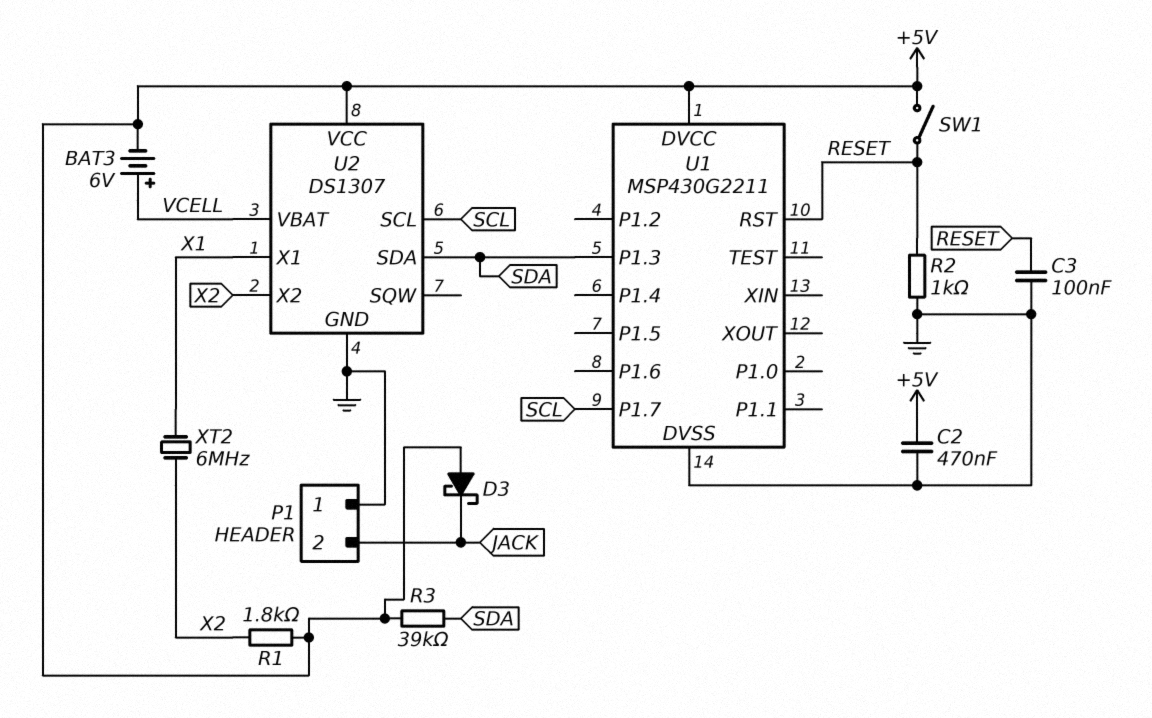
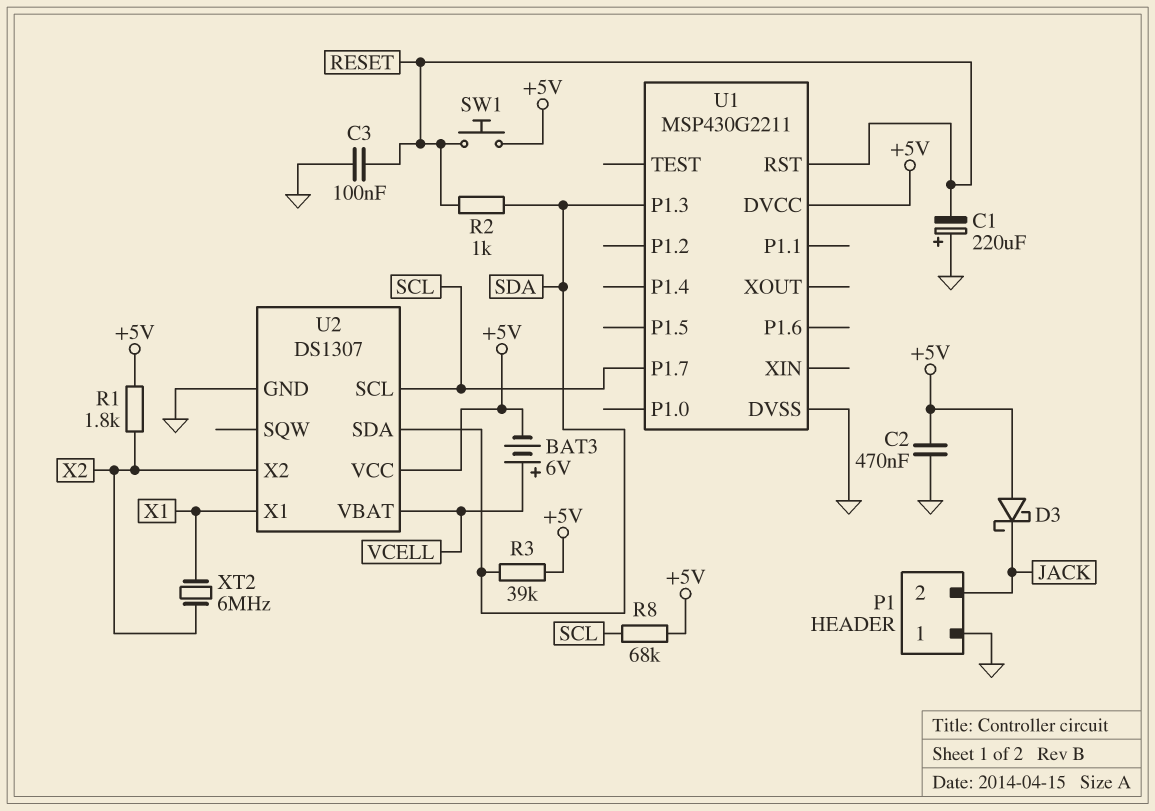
C1: none -> 220uF (plus GND, minus RESET)
R2: 1k (GND, RESET) -> 1k (RESET, SDA)
R8: none -> 68k (+5V, SCL)
SW1: switch (+5V, RESET) -> button (+5V, RESET)

